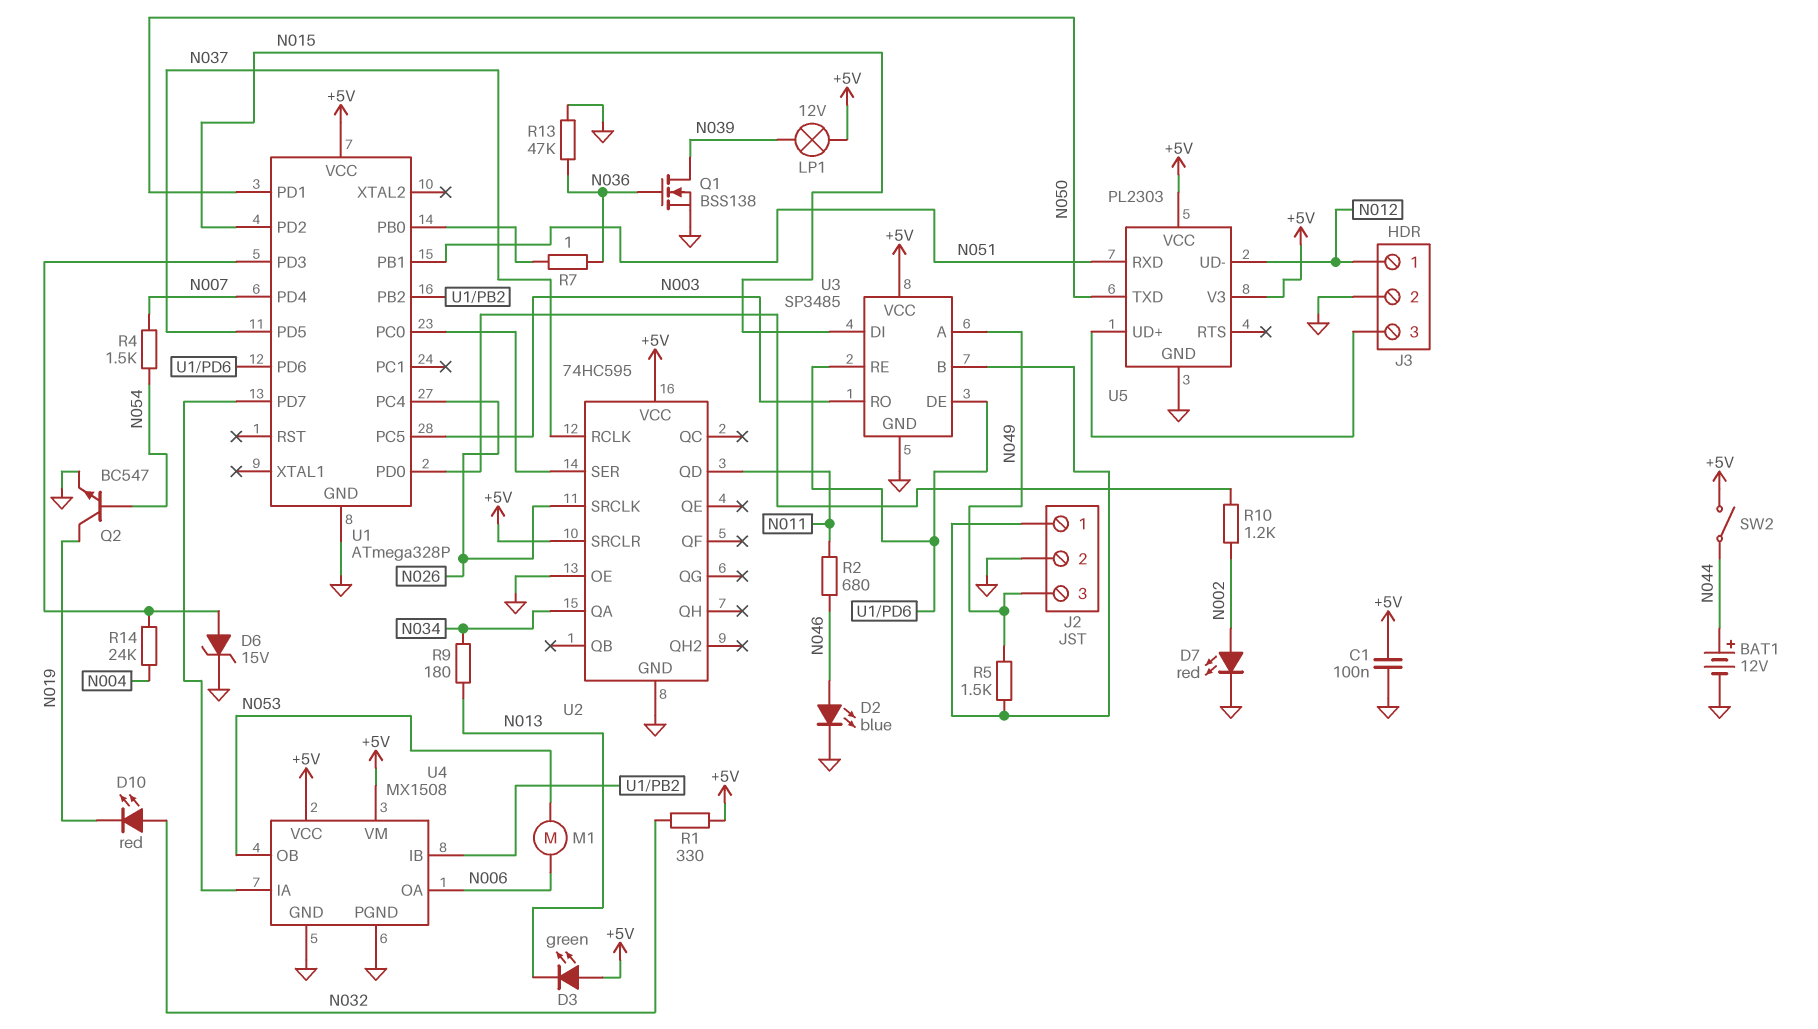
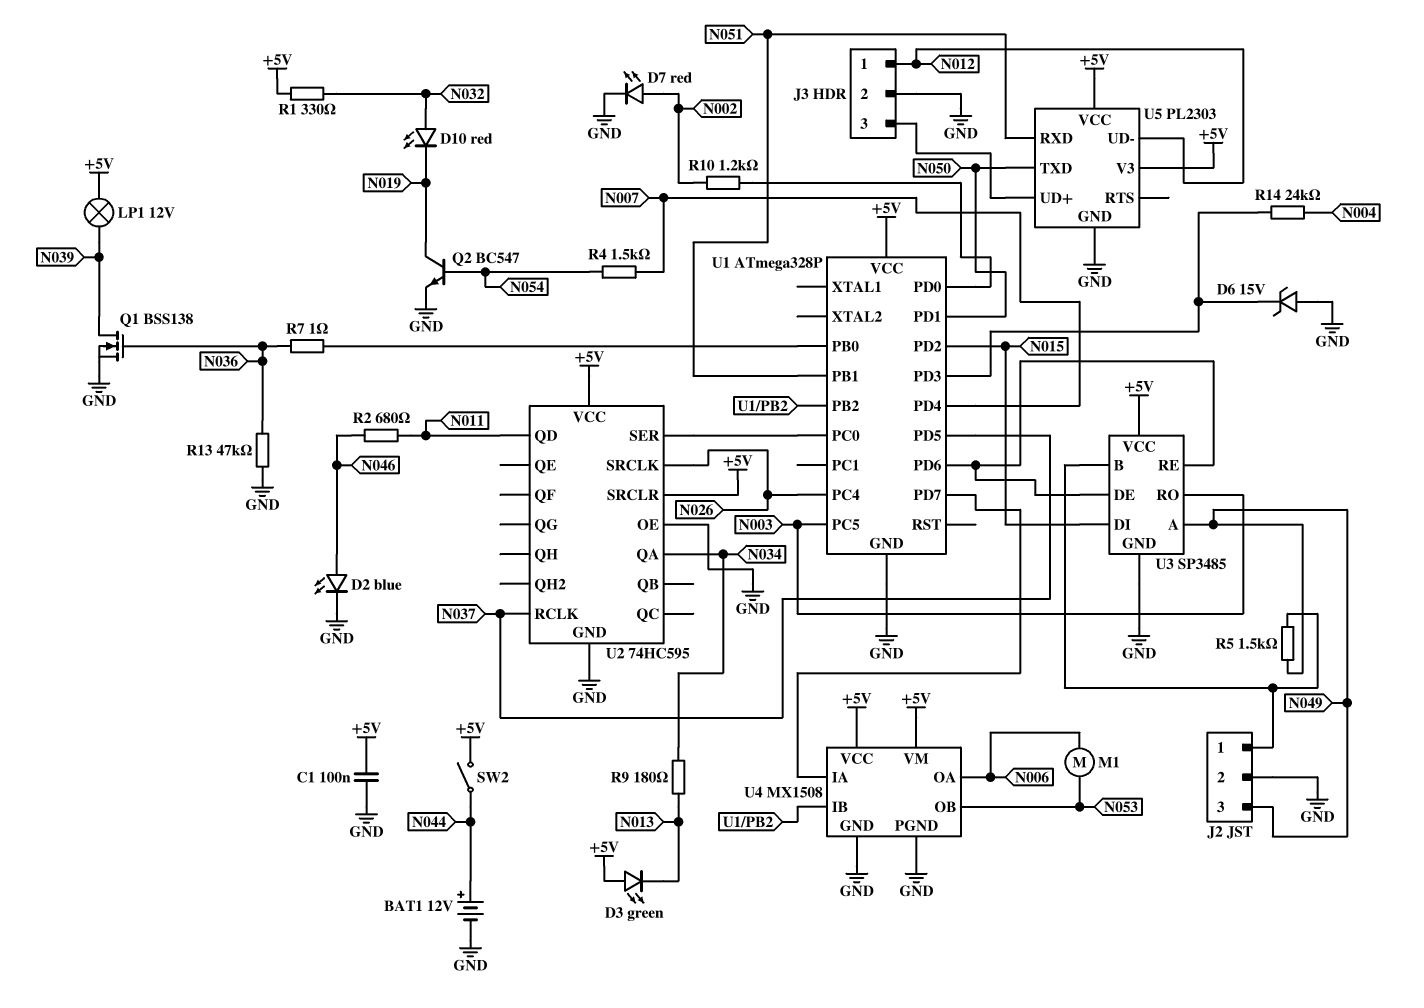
D6: zener 15V (A U1/PD3, K GND) -> zener 15V (A GND, K U1/PD3)

